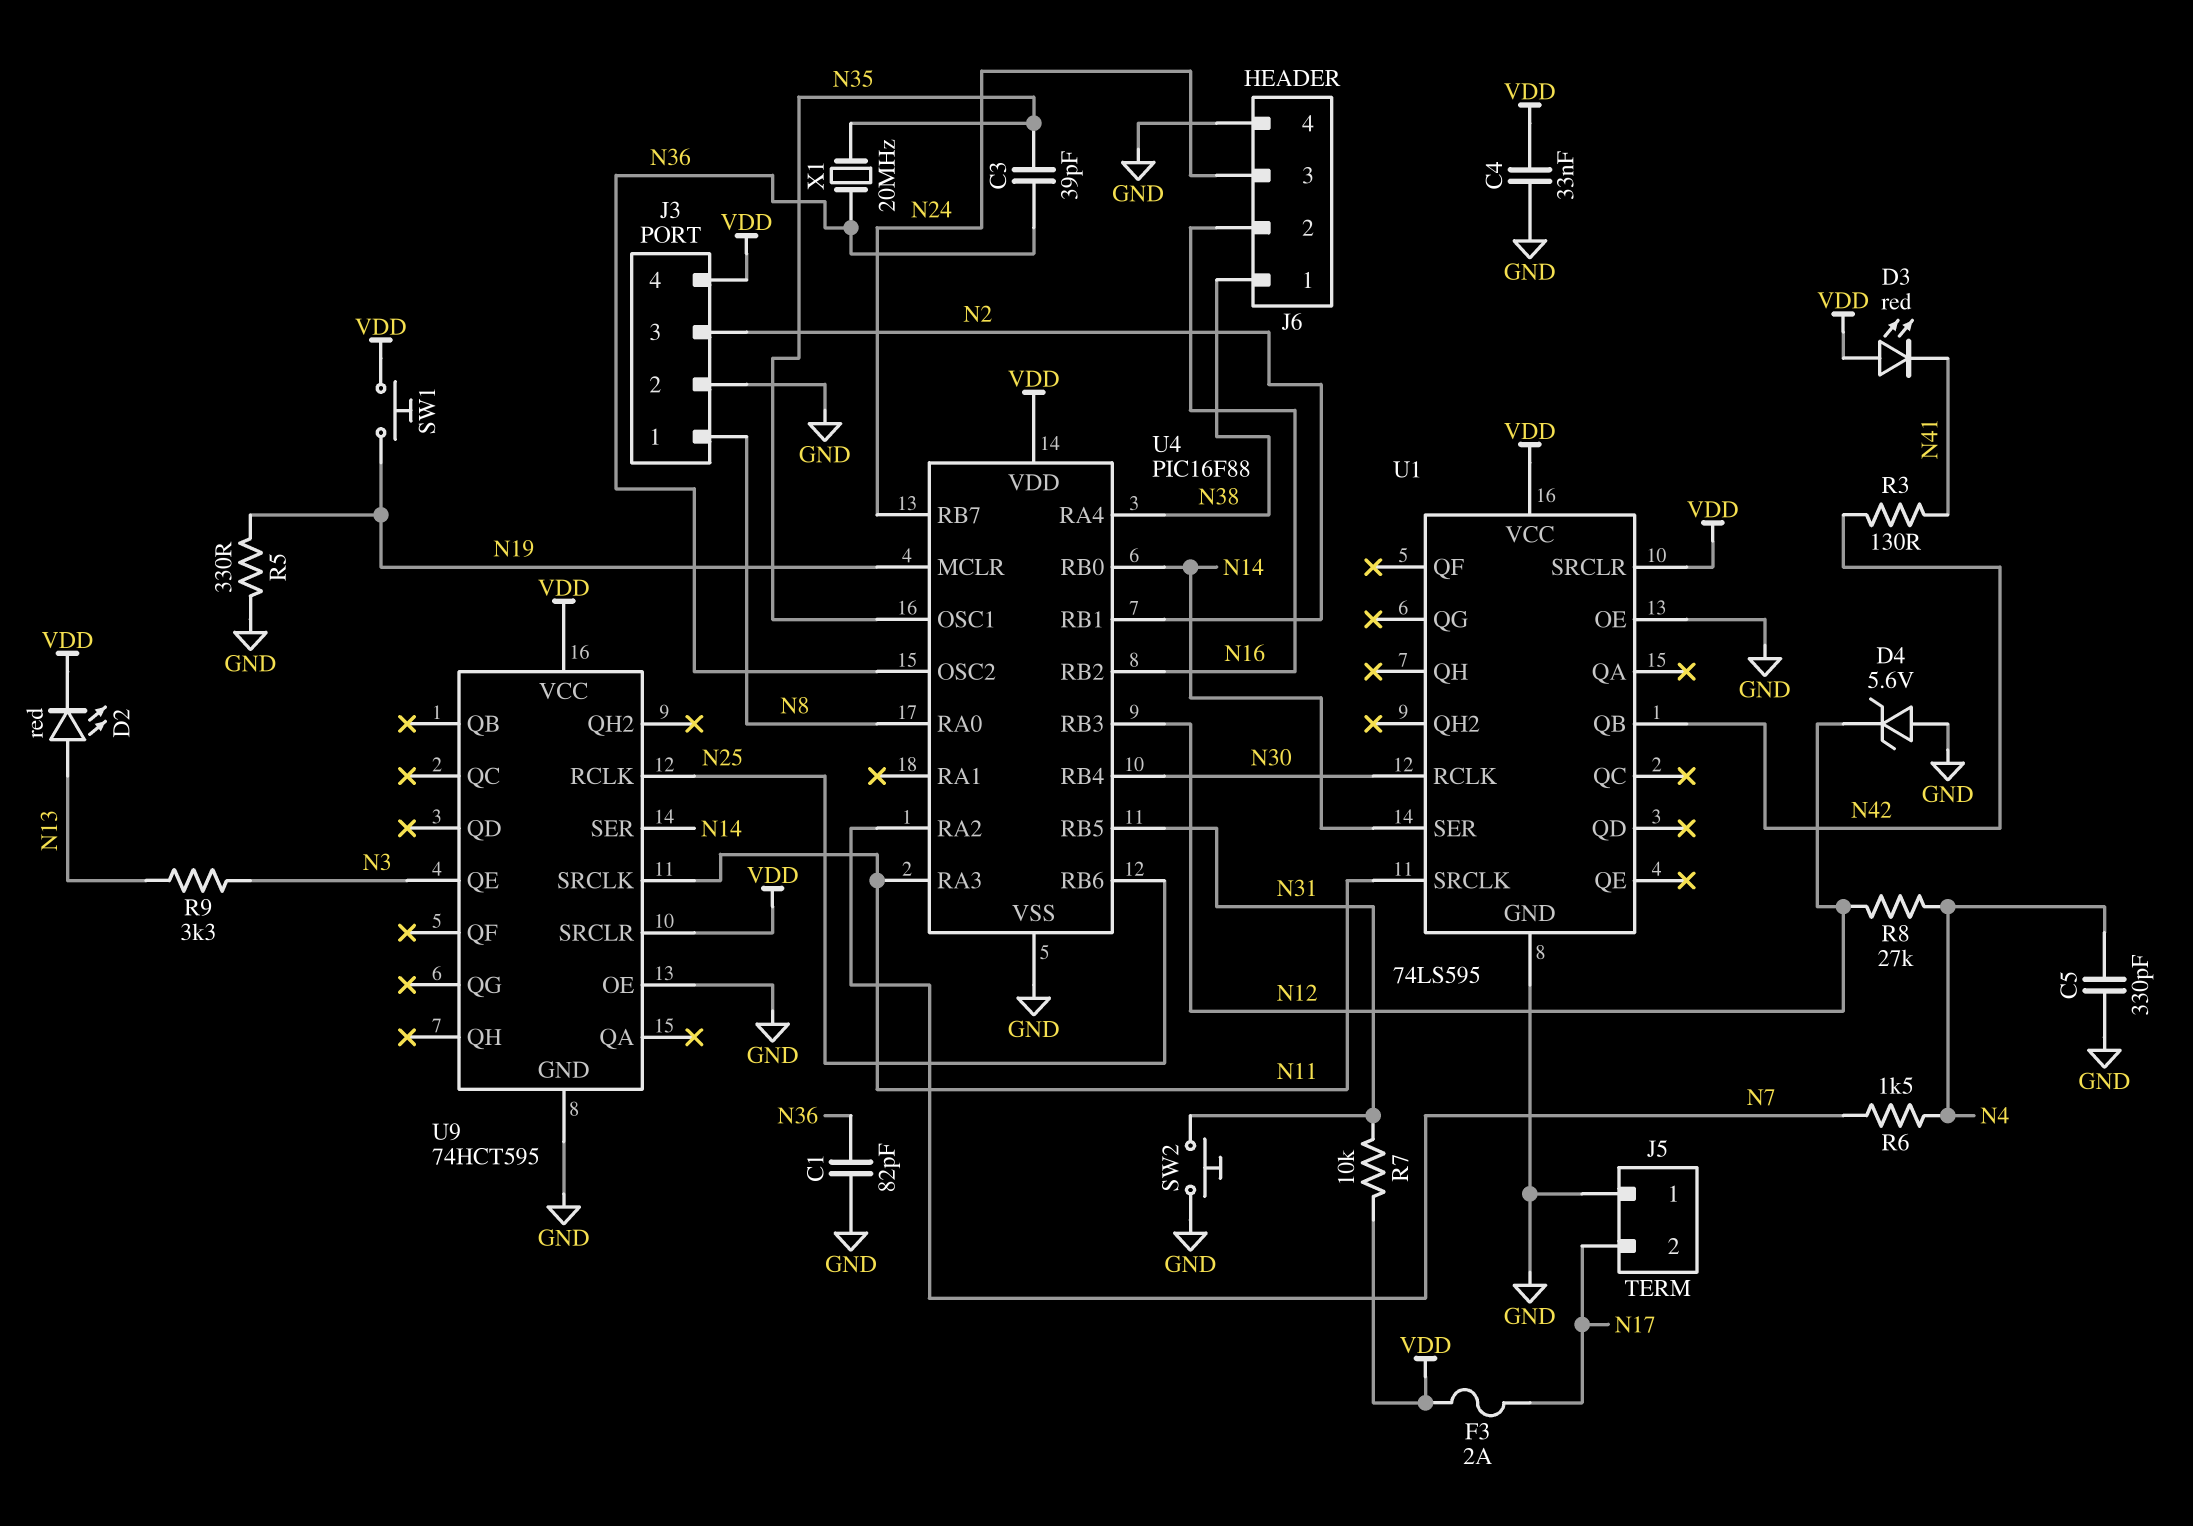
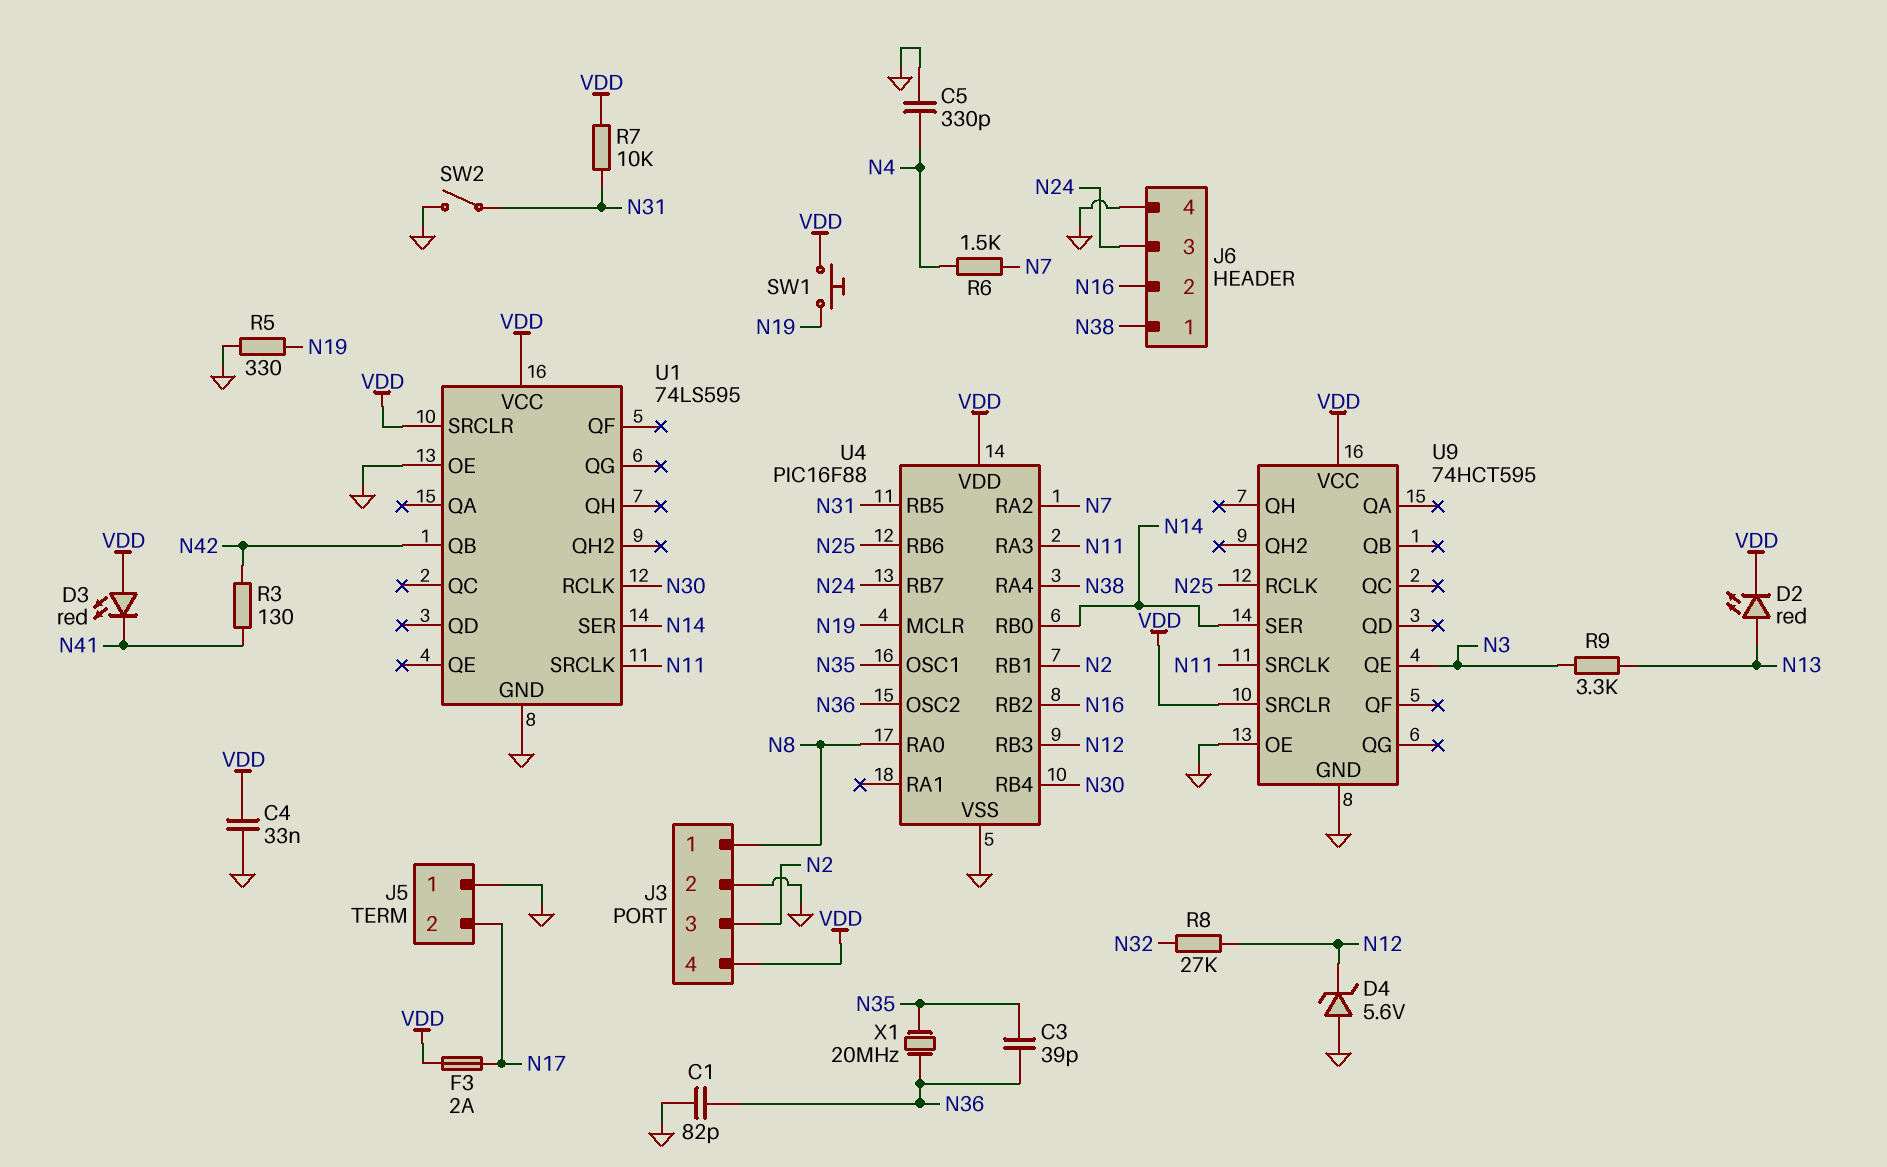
R8: 27k (N4, N12) -> 27k (N12, N32)
SW2: button (GND, N31) -> switch (GND, N31)

